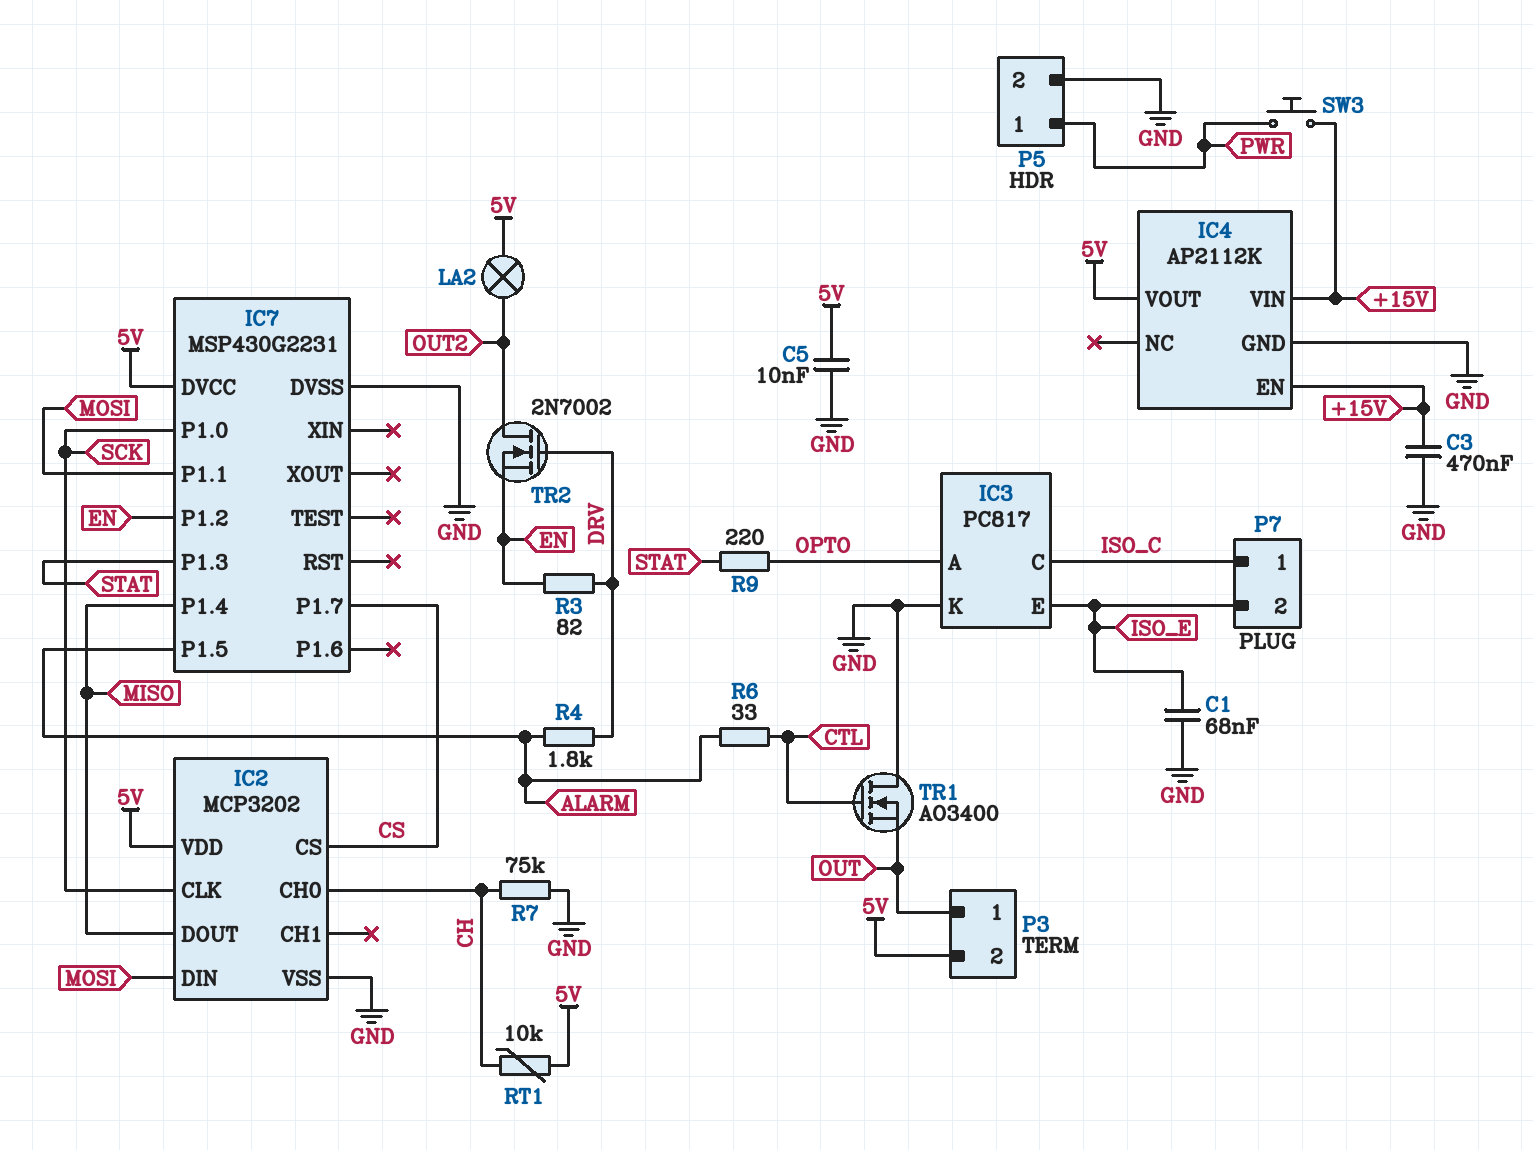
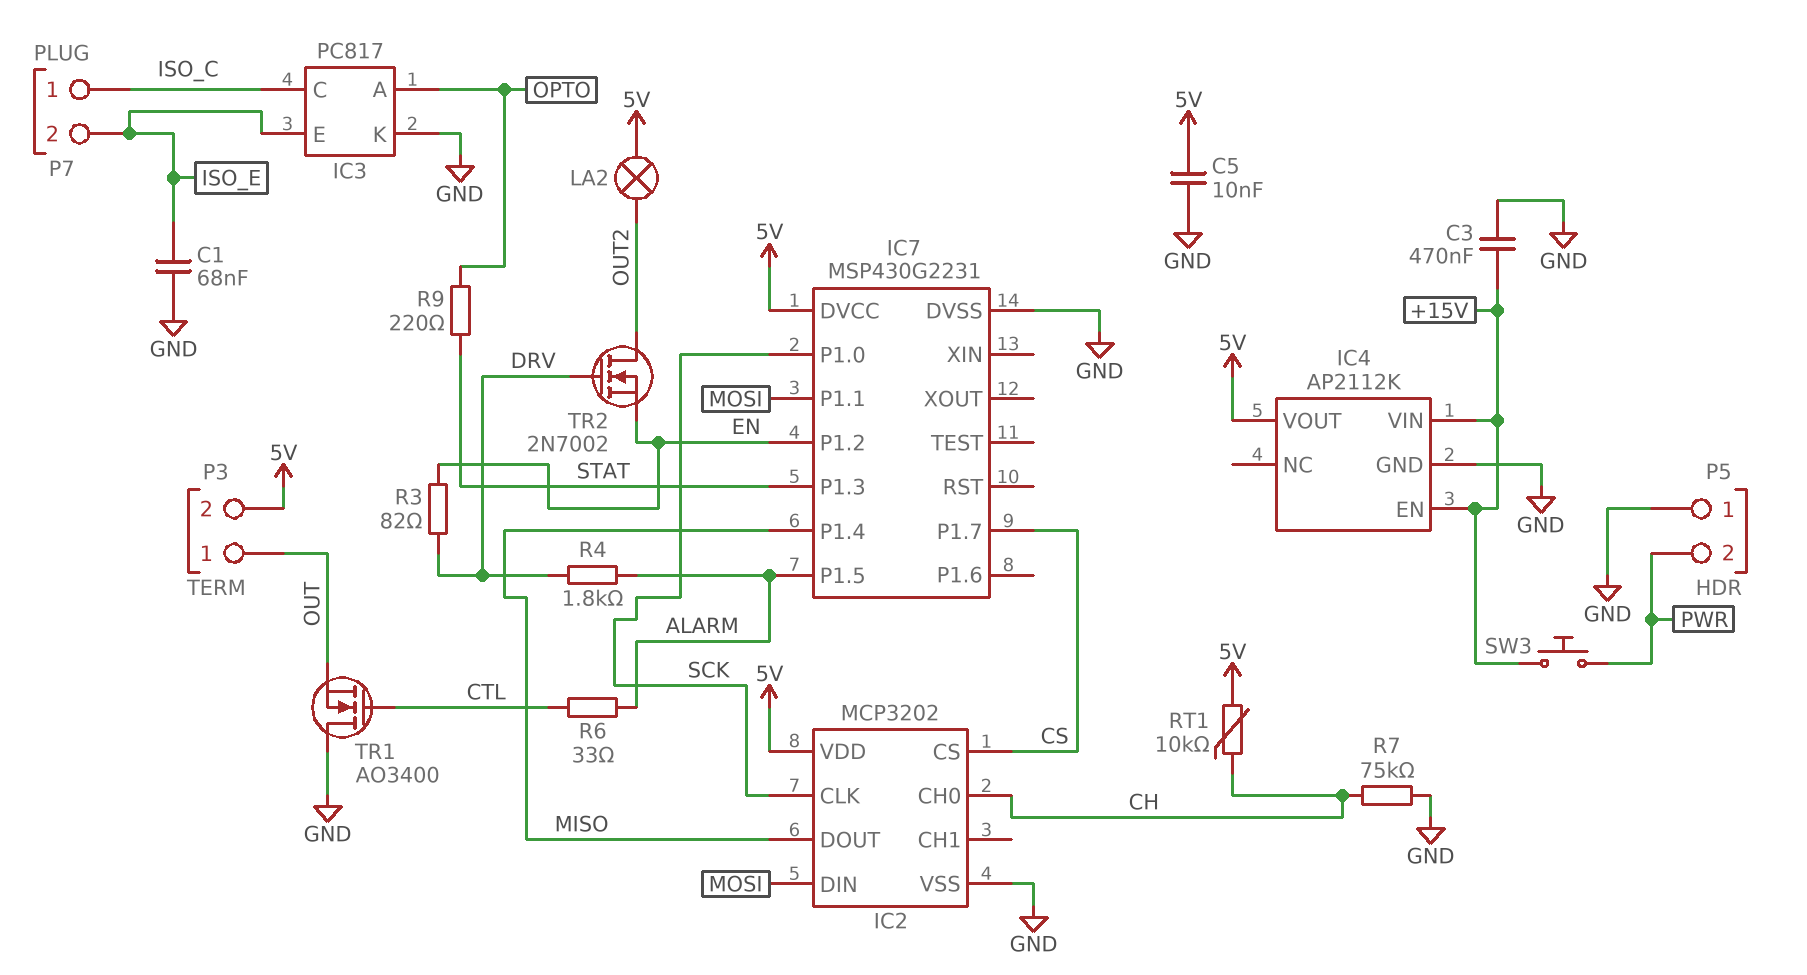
P5 pin 1: PWR -> GND
P5 pin 2: GND -> PWR

